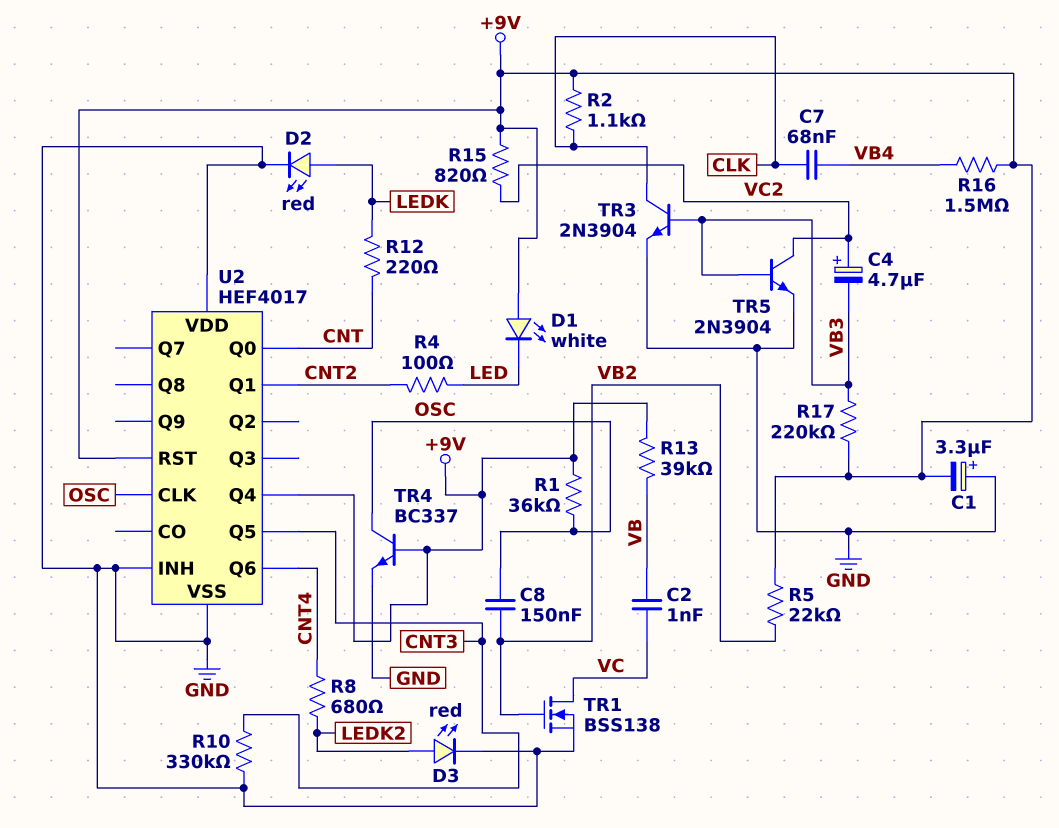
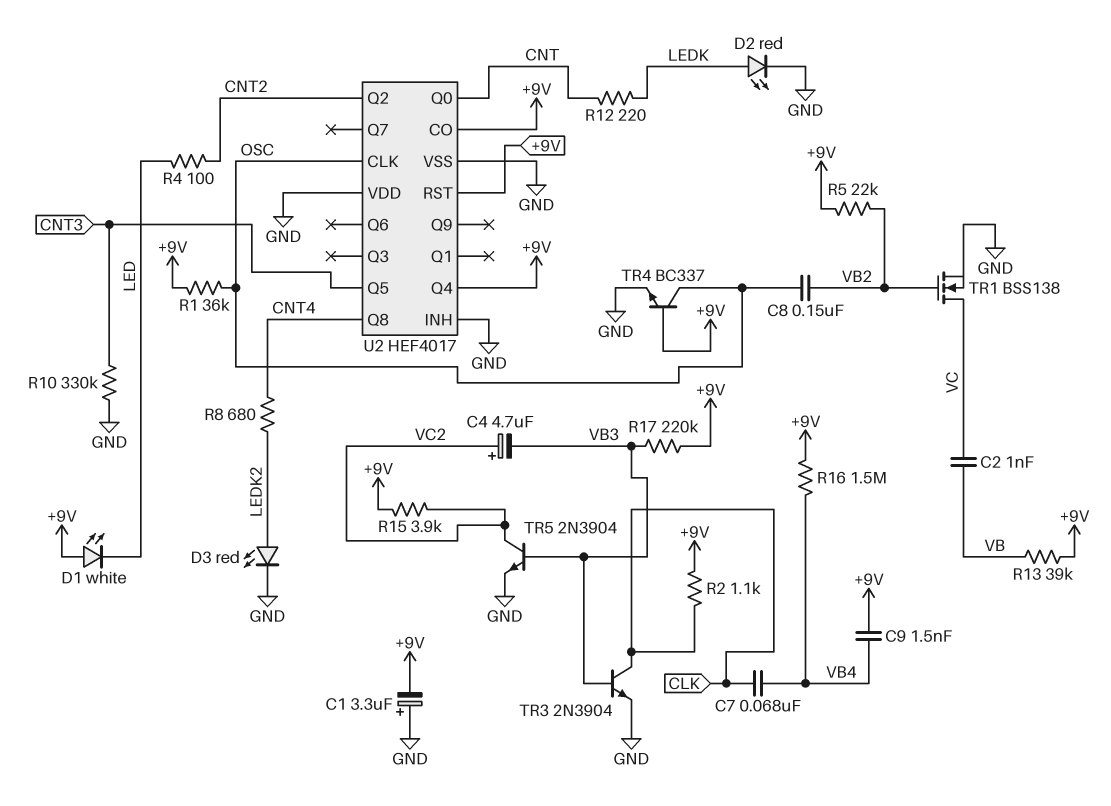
C9: none -> 1.5nF (+9V, VB4)
R15: 820 (+9V, VC2) -> 3.9k (+9V, VC2)
U2 pin CO: none -> +9V
U2 pin Q1: CNT2 -> none
U2 pin Q2: none -> CNT2
U2 pin Q6: CNT4 -> none
U2 pin Q8: none -> CNT4

